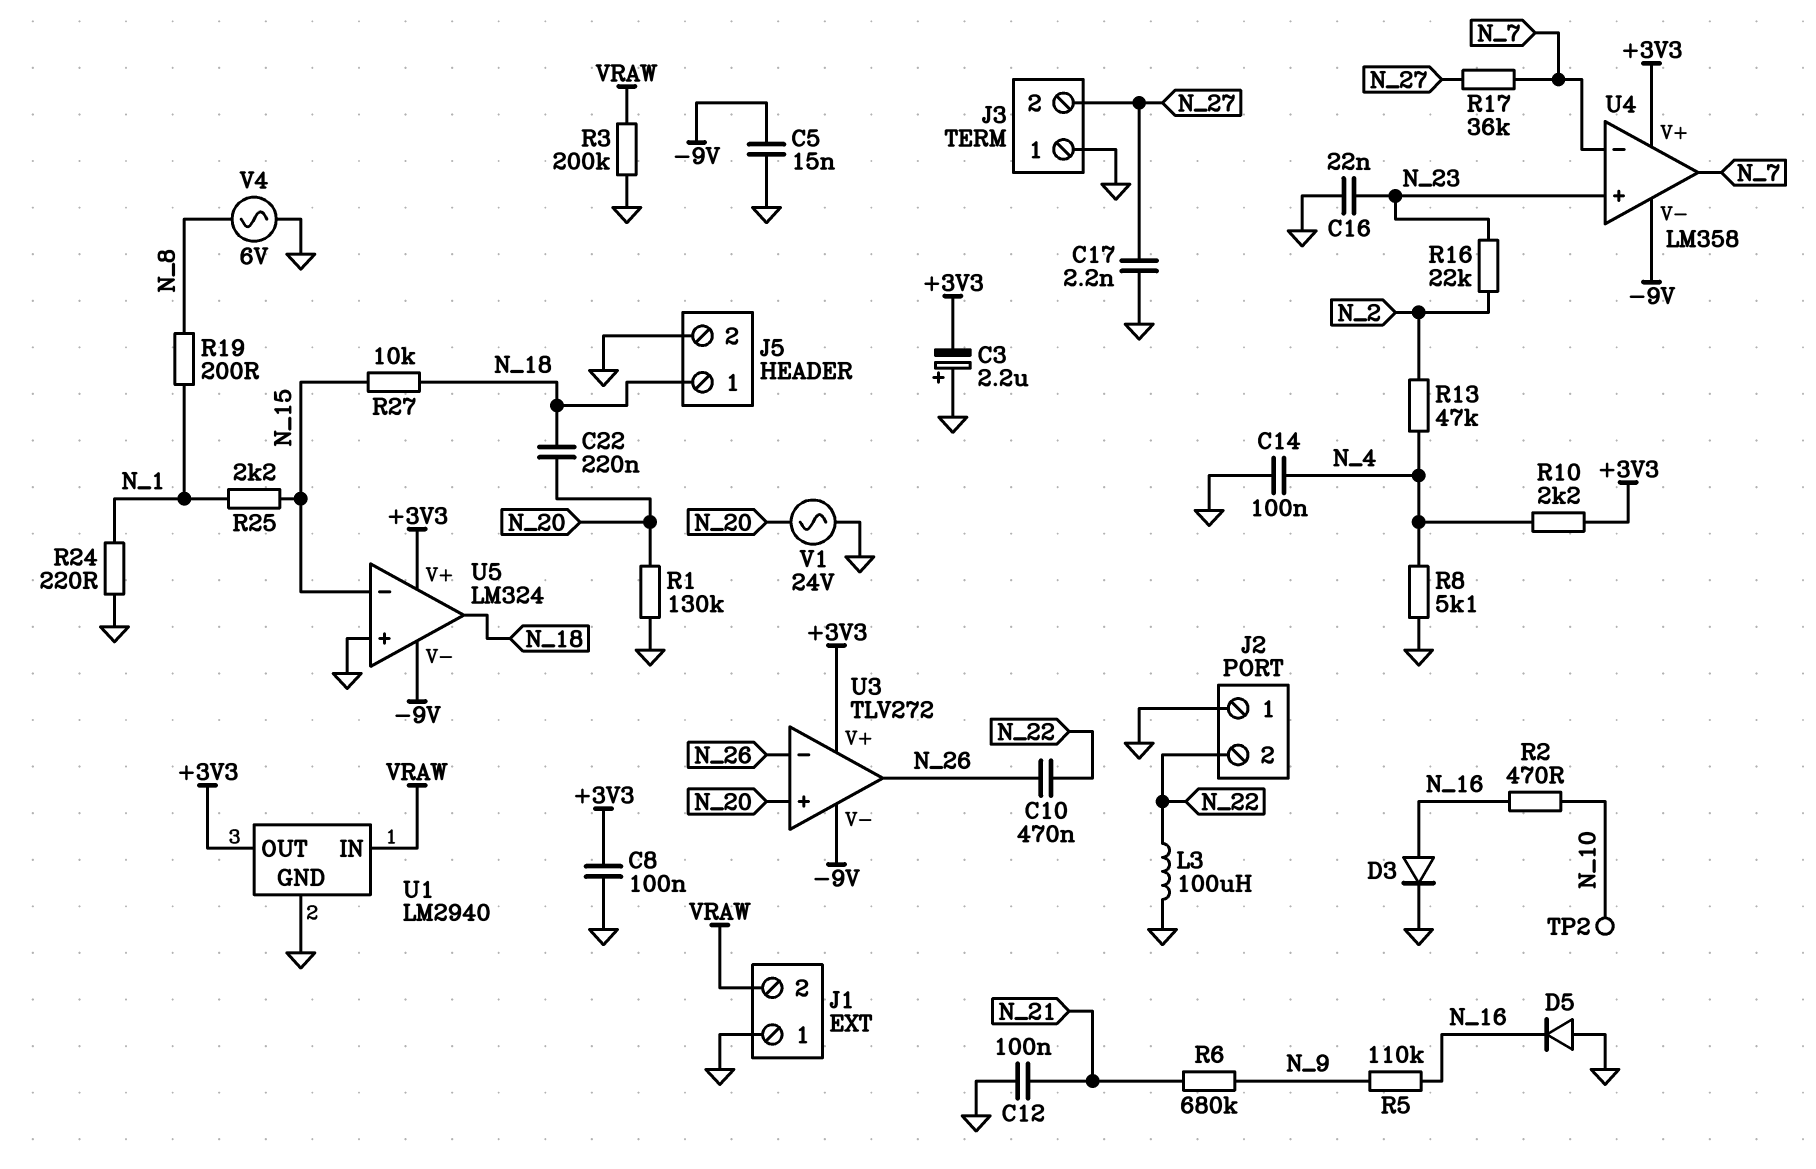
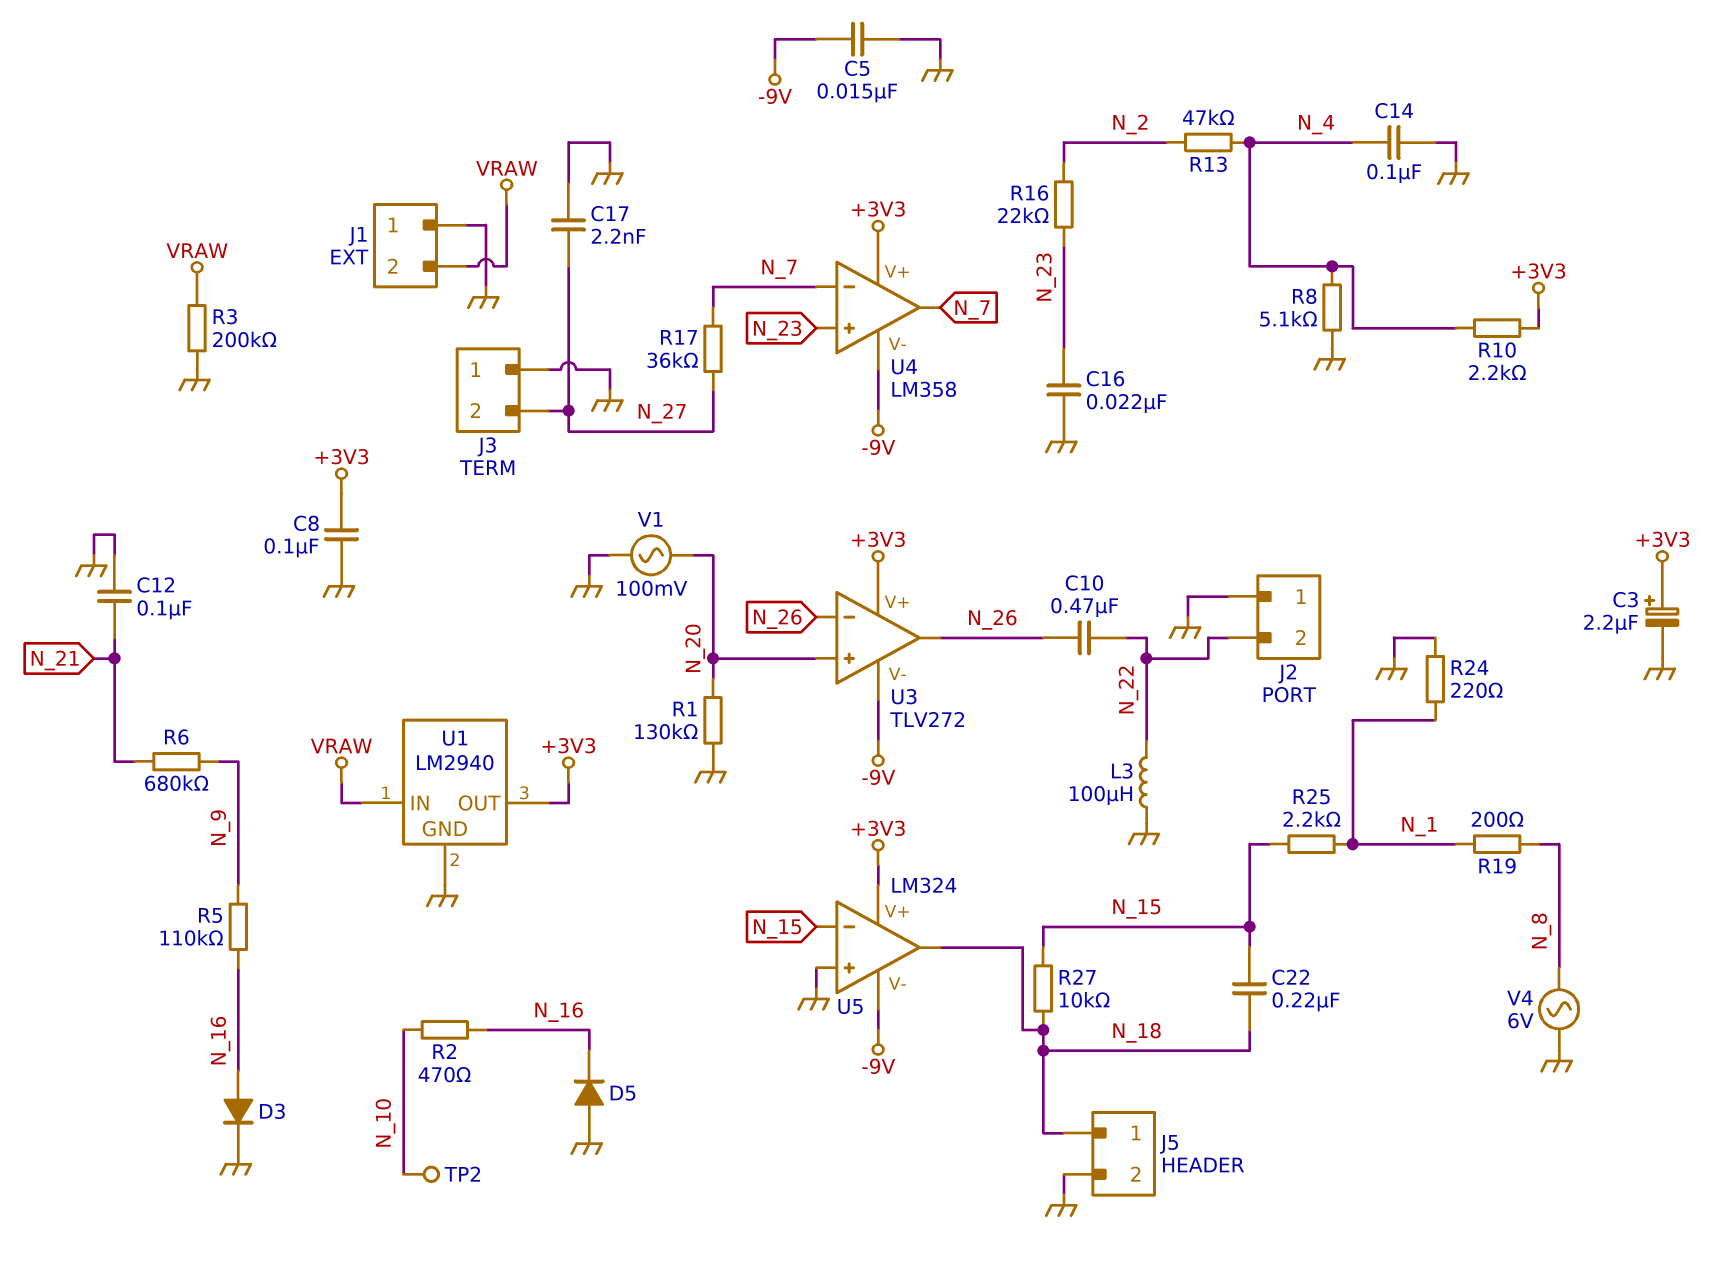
C3: 2.2uF (plus GND, minus +3V3) -> 2.2uF (plus +3V3, minus GND)
C22: 220nF (N_18, N_20) -> 220nF (N_15, N_18)
V1: AC 24V (GND, N_20) -> AC 100mV (GND, N_20)

